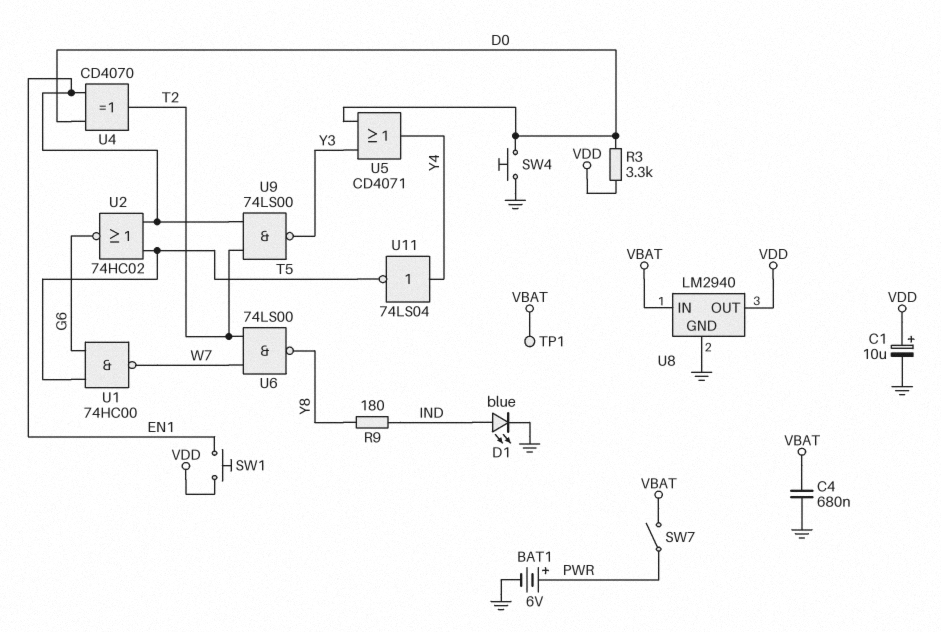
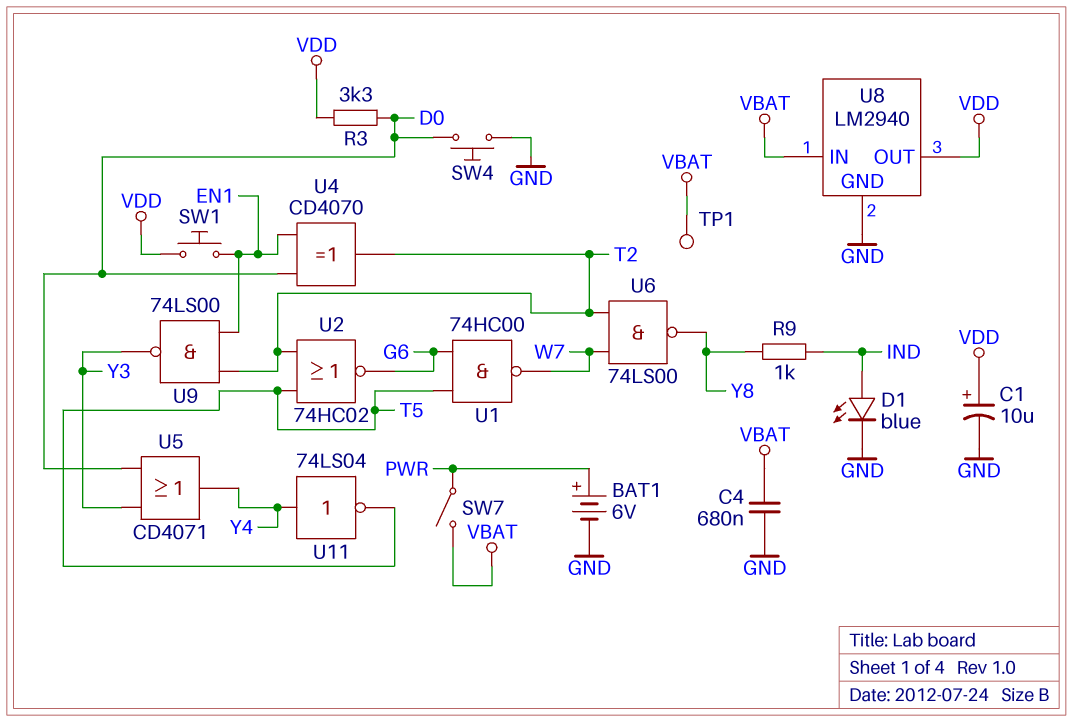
R9: 180 (IND, Y8) -> 1k (IND, Y8)
U2: NOR 74HC02 (in EN1, in T5, out G6) -> NOR 74HC02 (in T2, in T5, out G6)

